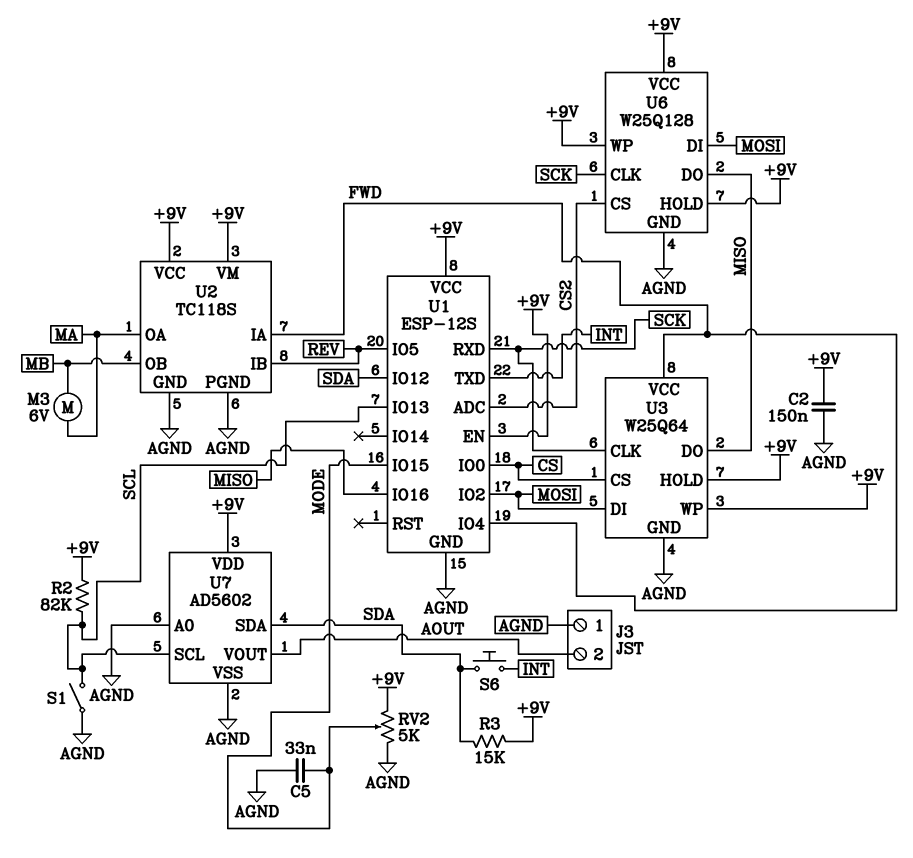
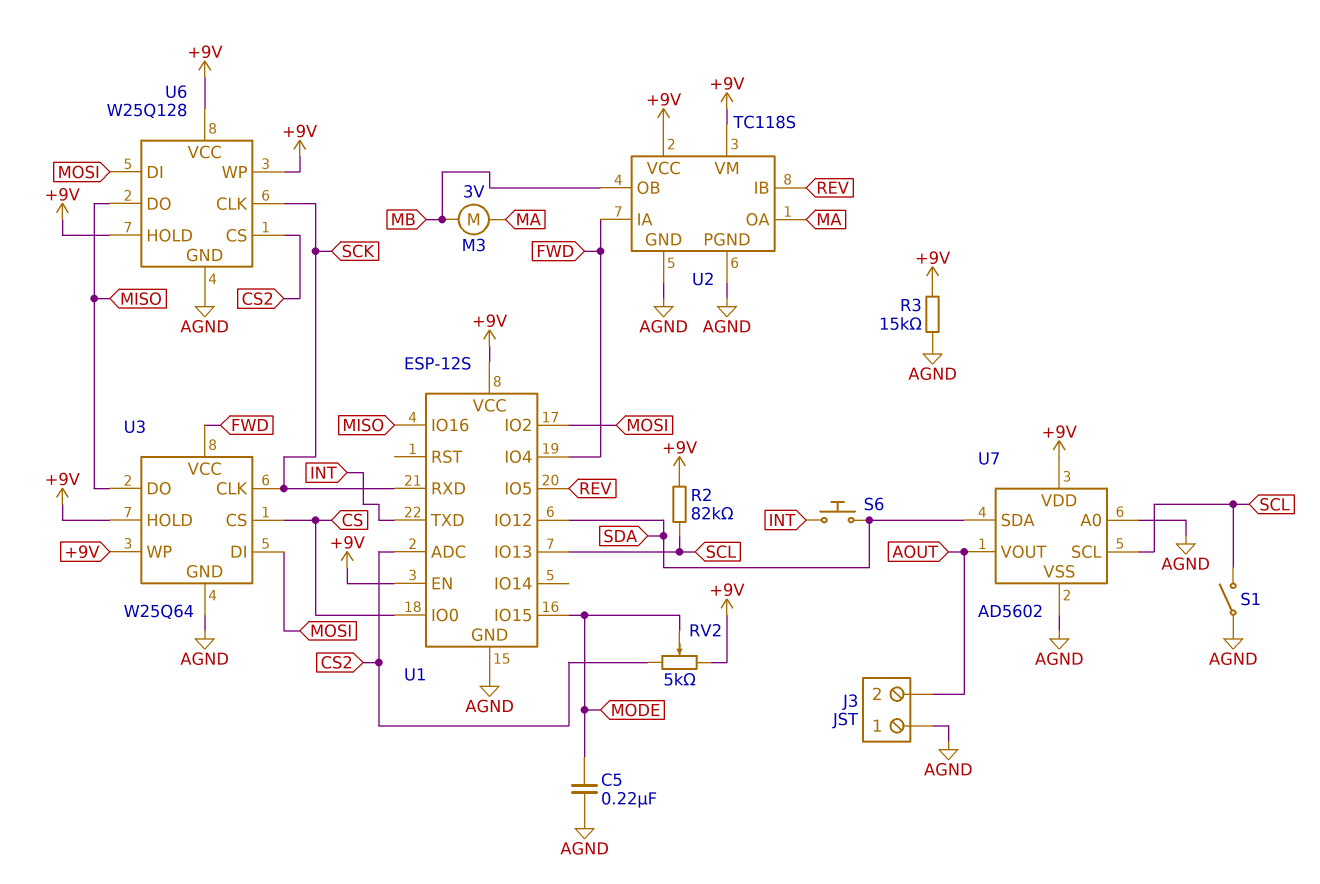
C2: 150nF (+9V, AGND) -> none
C5: 33nF (AGND, MODE) -> 220nF (AGND, MODE)
M3: motor 6V (MA, MB) -> motor 3V (MA, MB)
R3: 15k (+9V, SDA) -> 15k (+9V, AGND)
RV2: 5k (+9V, AGND, wiper MODE) -> 5k (+9V, CS2, wiper MODE)

